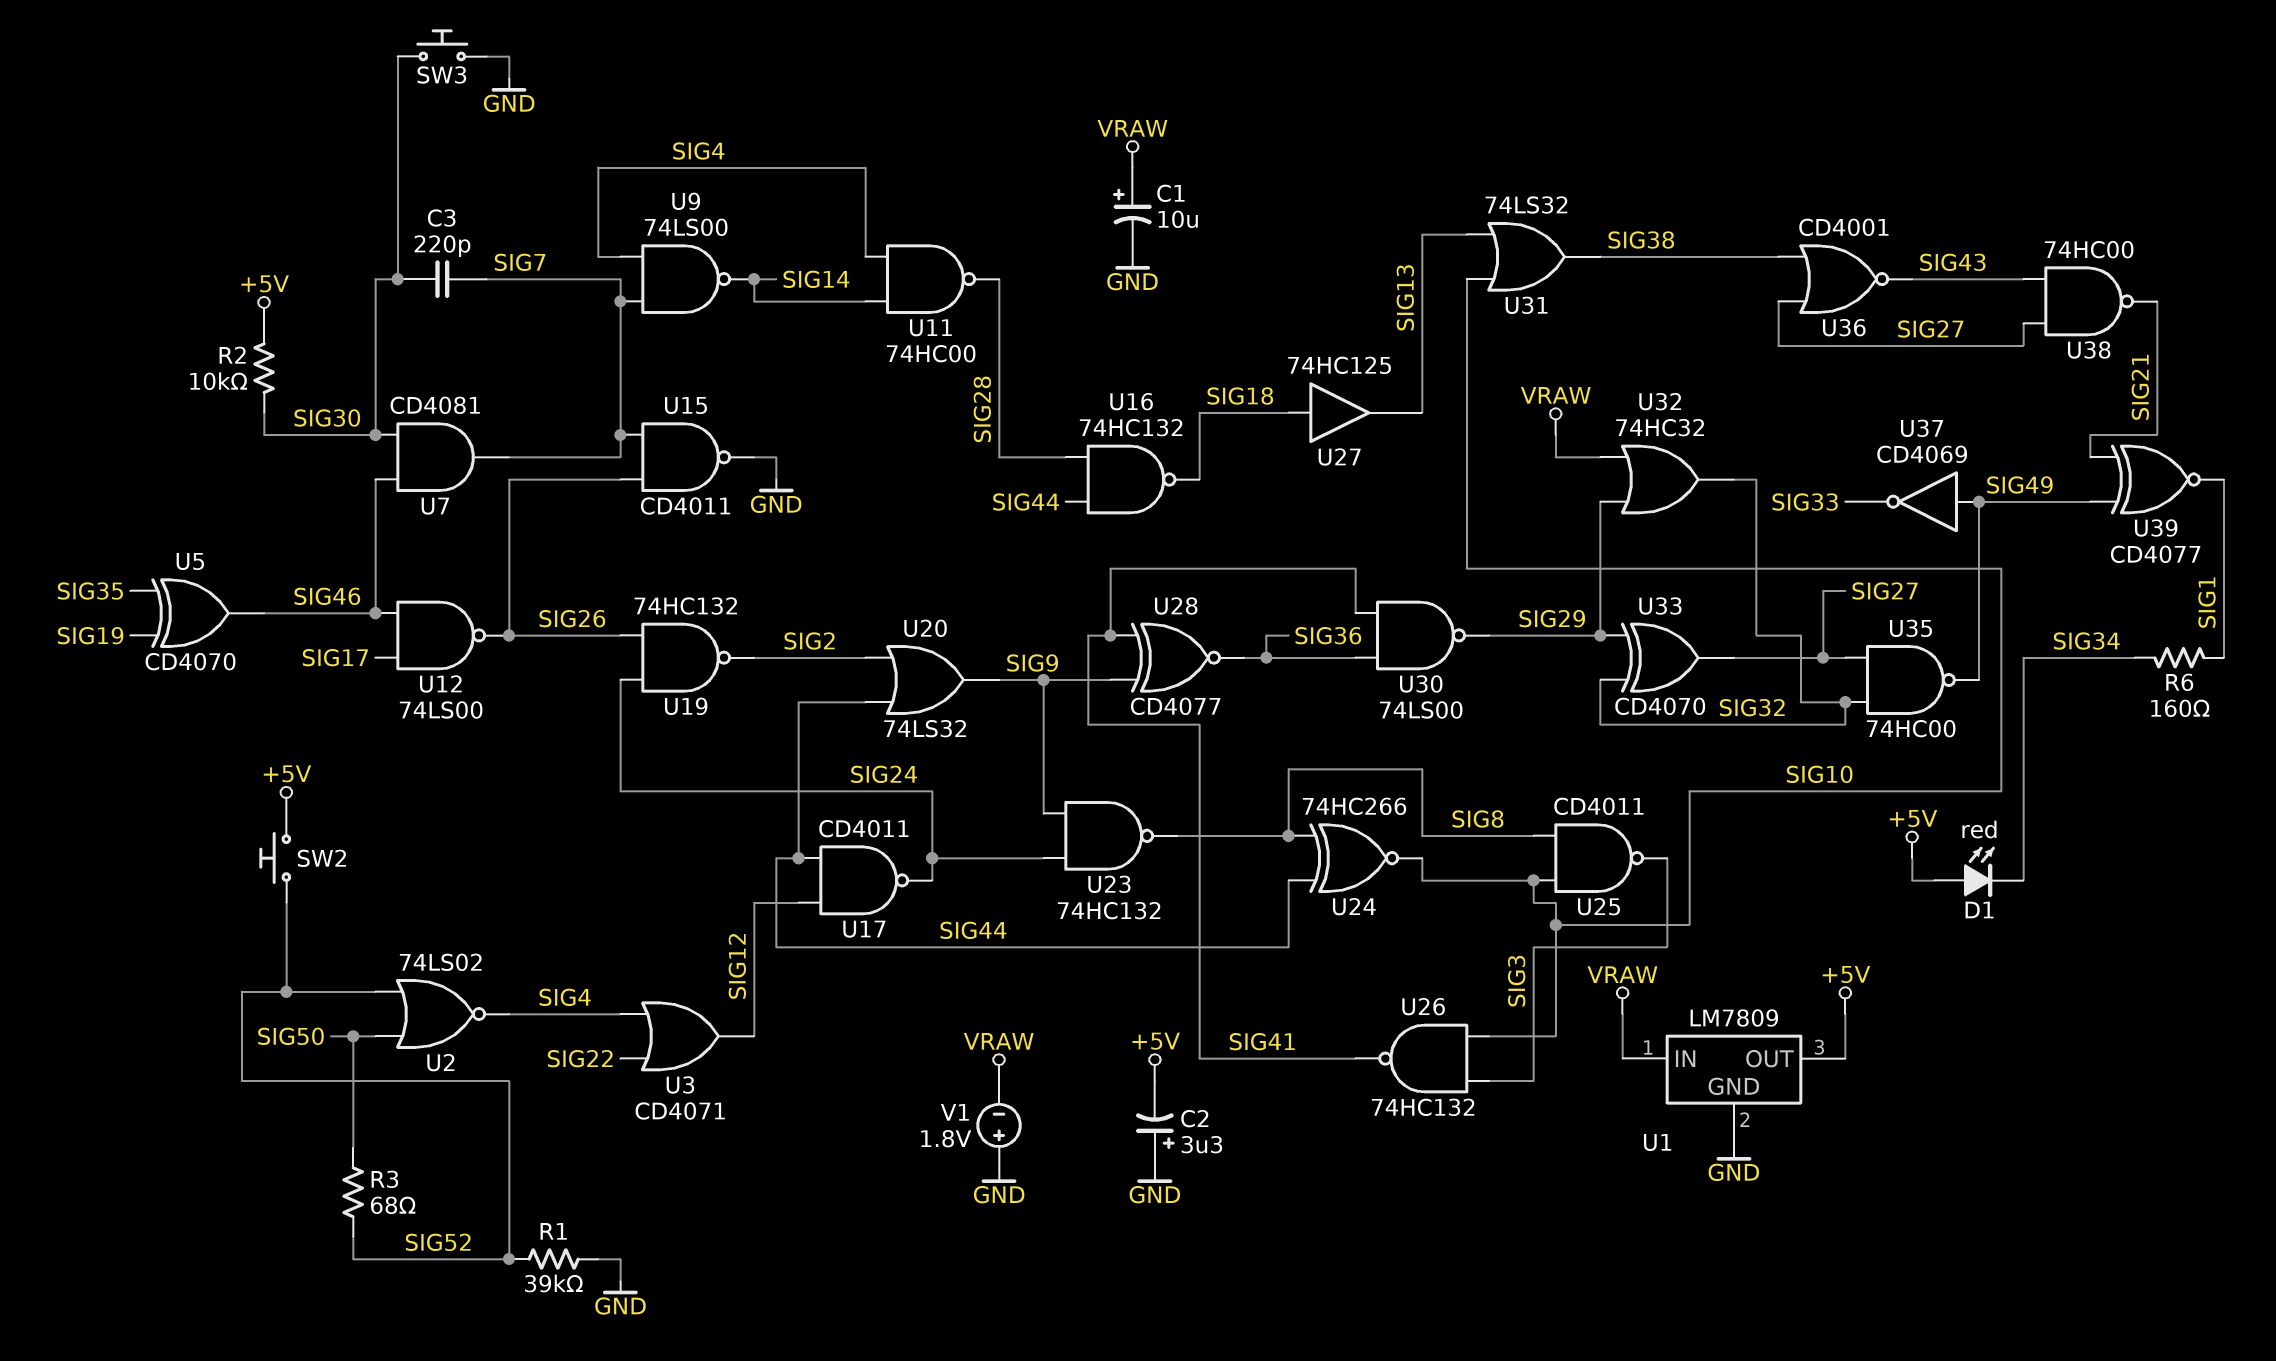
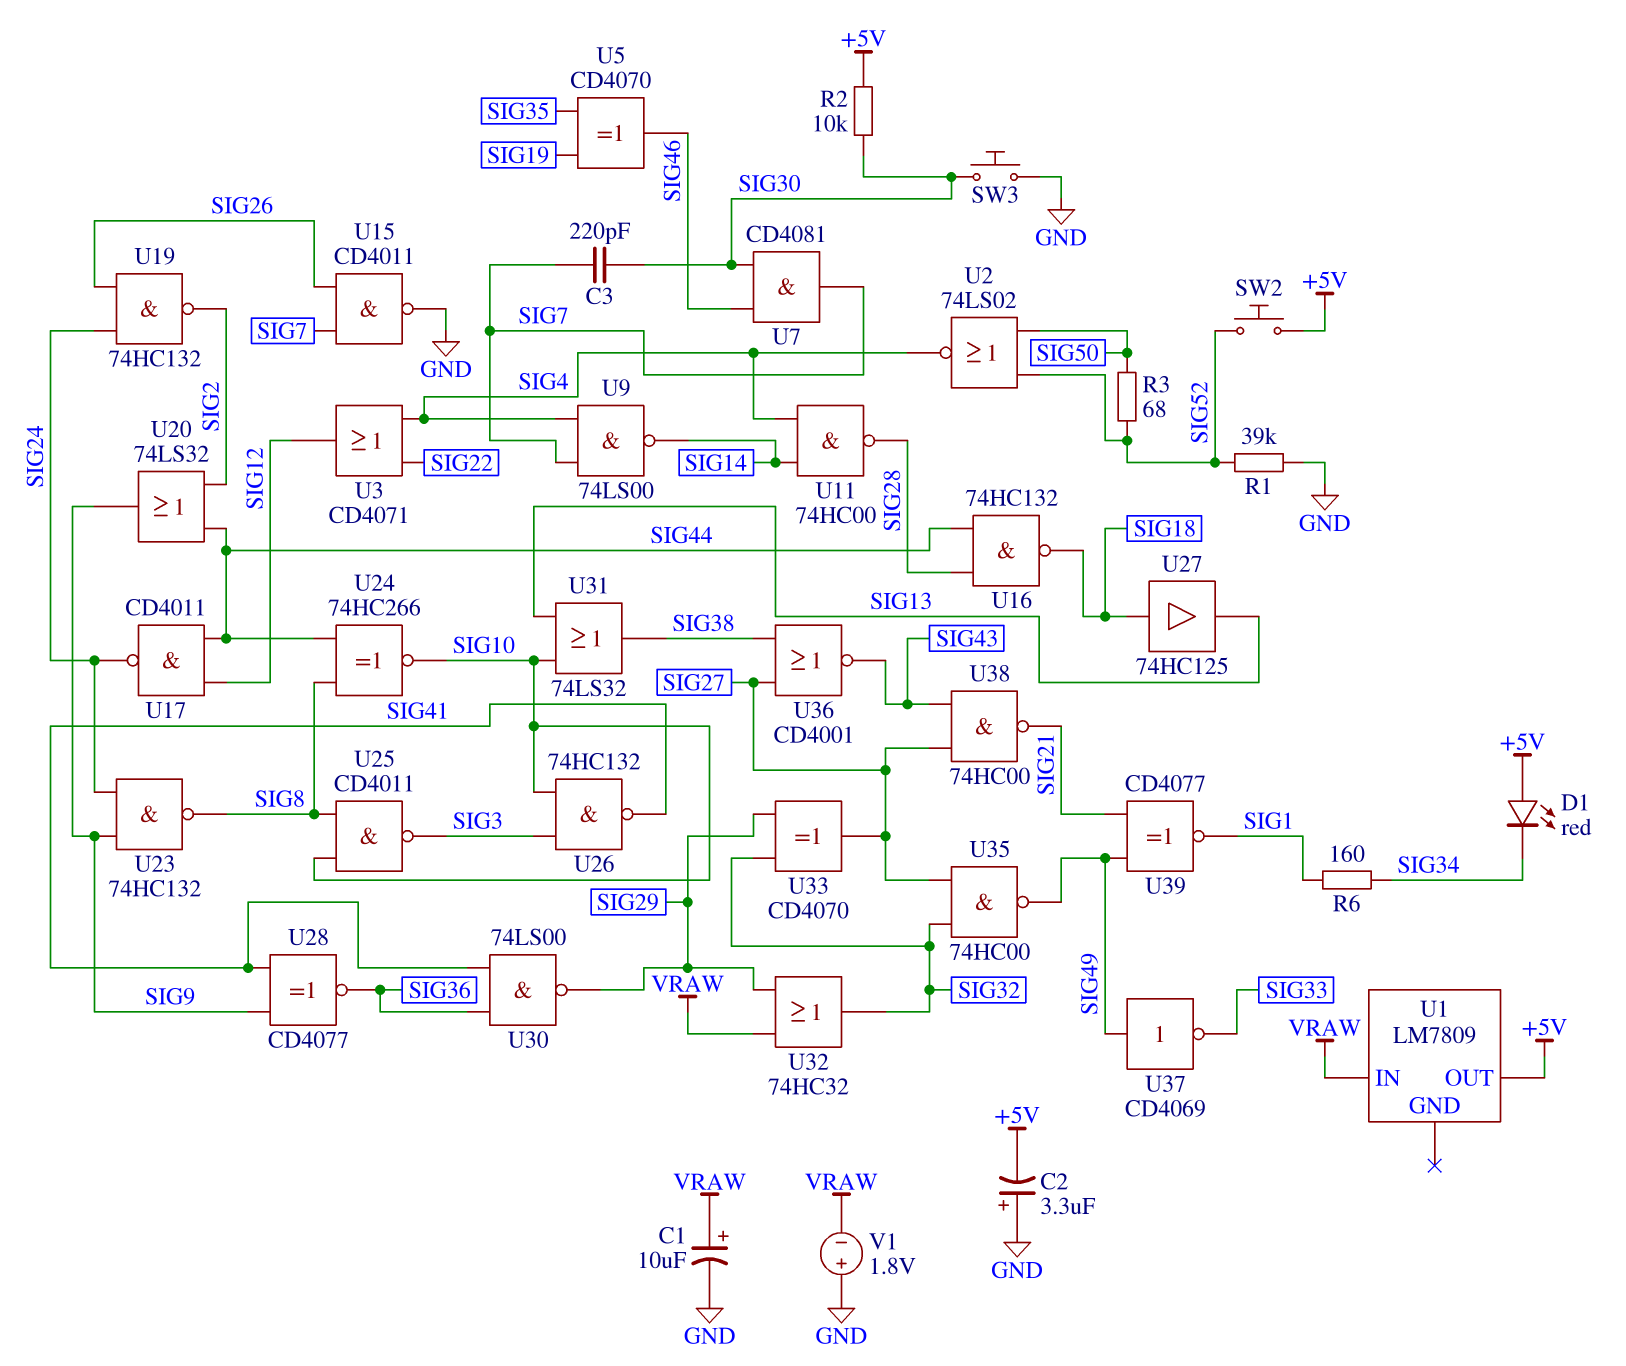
U1 pin GND: GND -> none
U12: NAND 74LS00 (in SIG17, in SIG46, out SIG26) -> none

